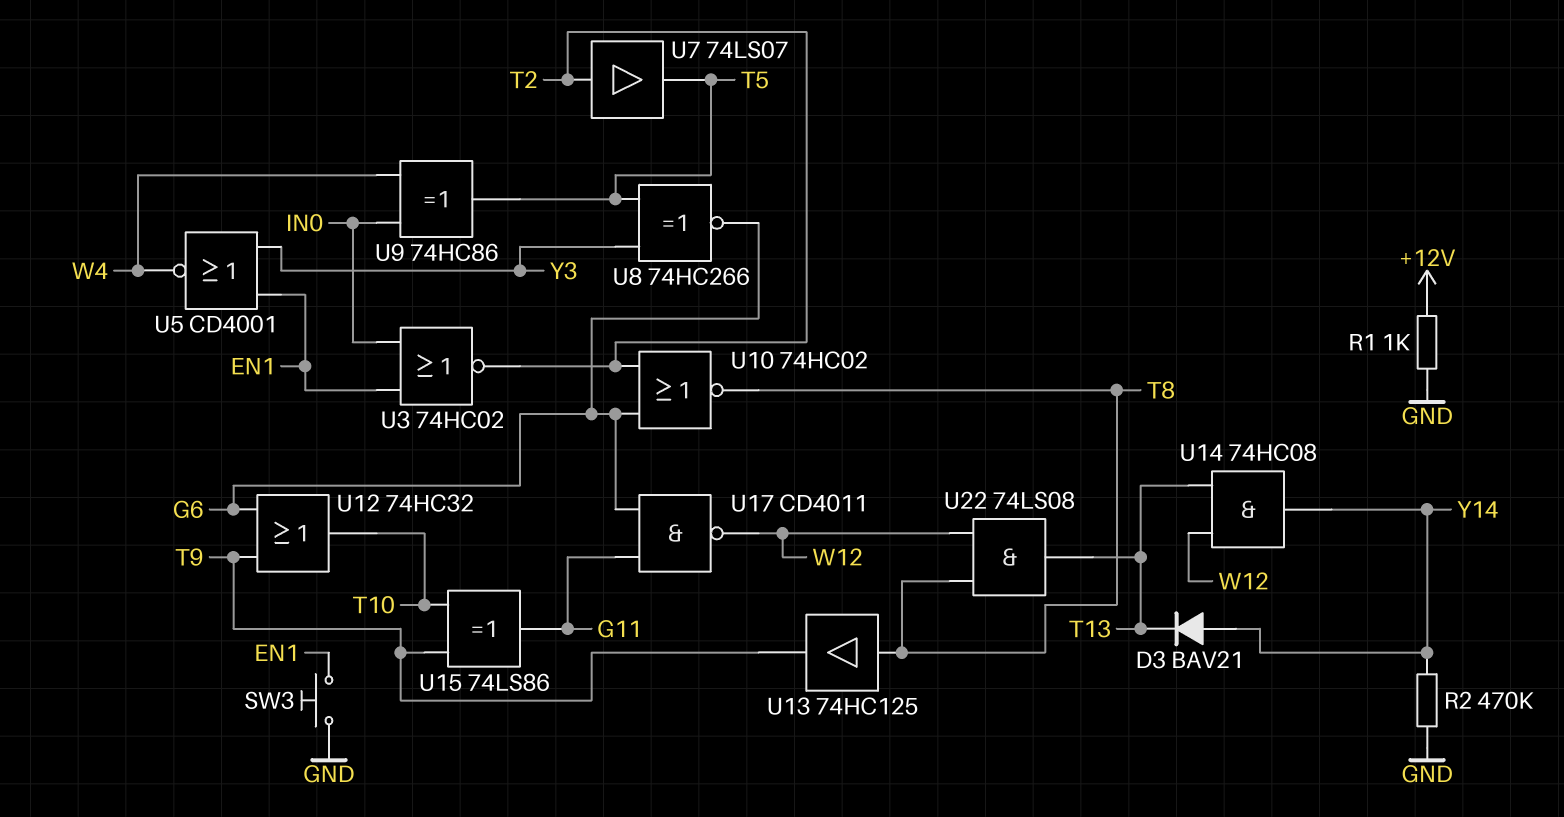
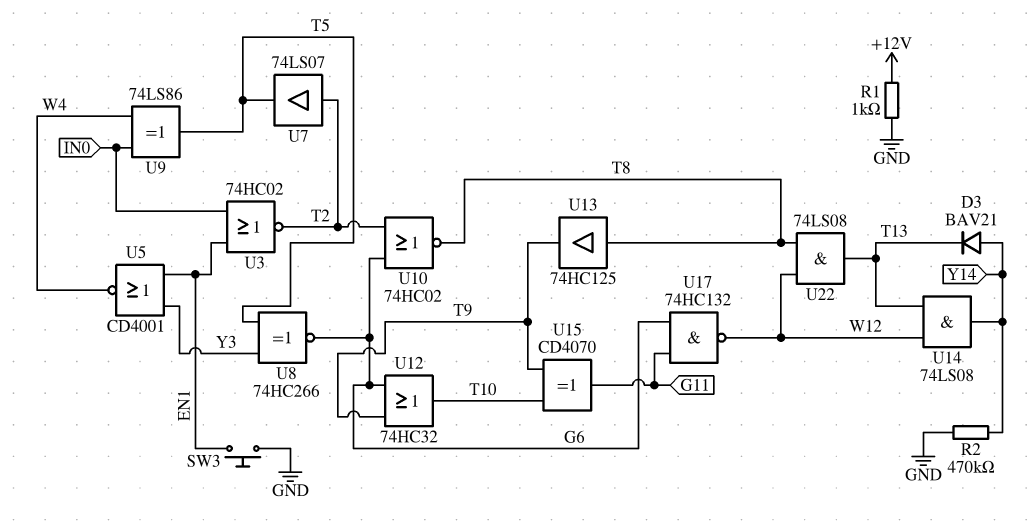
U9: XOR 74HC86 (in IN0, in W4, out T5) -> XOR 74LS86 (in IN0, in W4, out T5)
U14: AND 74HC08 (in T13, in W12, out Y14) -> AND 74LS08 (in T13, in W12, out Y14)
U15: XOR 74LS86 (in T9, in T10, out G11) -> XOR CD4070 (in T9, in T10, out G11)
U17: NAND CD4011 (in G6, in G11, out W12) -> NAND 74HC132 (in G6, in G11, out W12)

